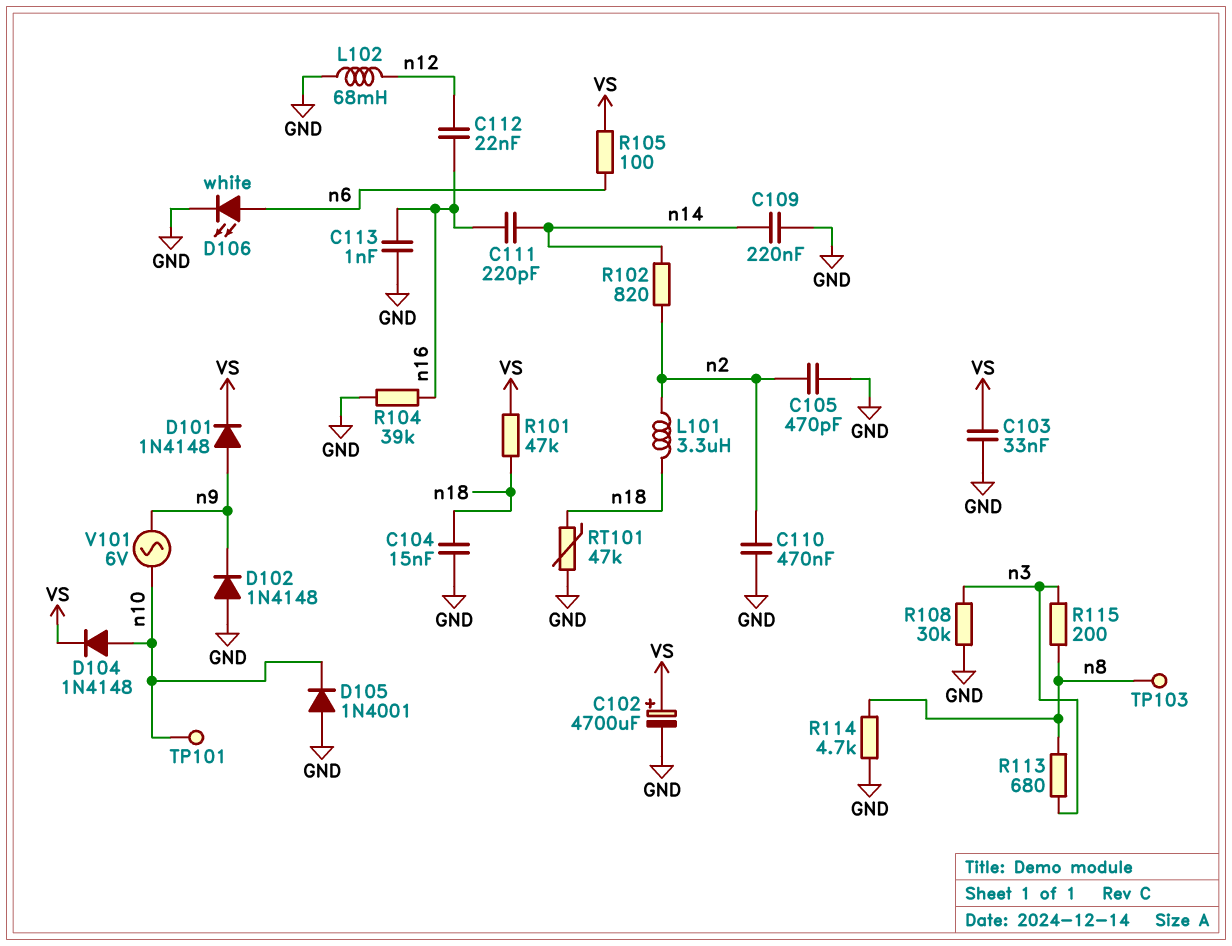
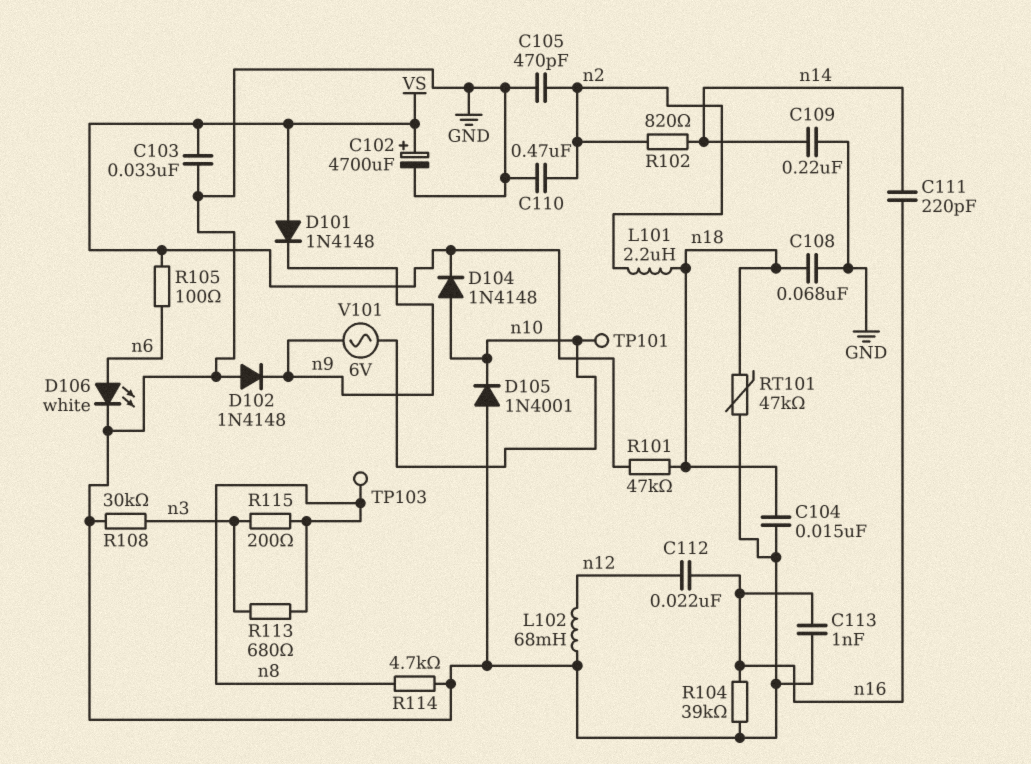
C108: none -> 68nF (GND, n18)
D101: diode 1N4148 (A n9, K VS) -> diode 1N4148 (A VS, K n9)
L101: 3.3uH (n2, n18) -> 2.2uH (n2, n18)

